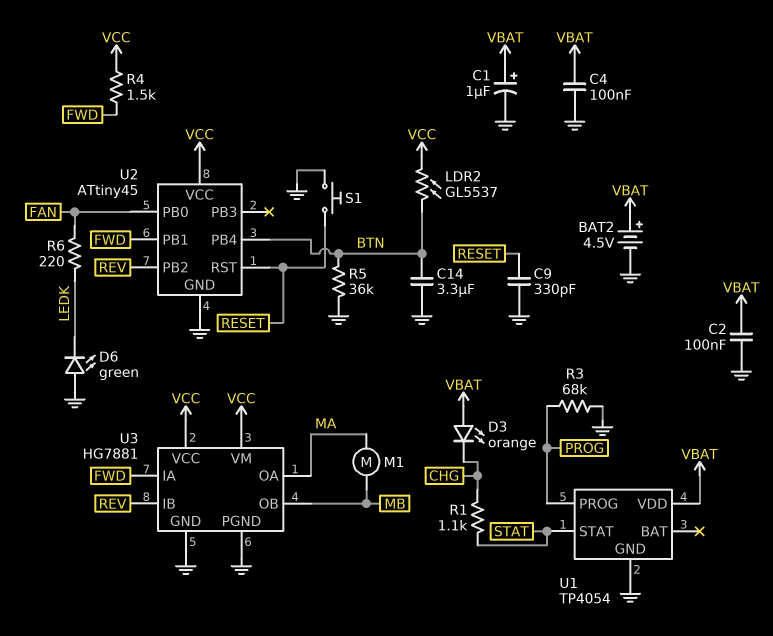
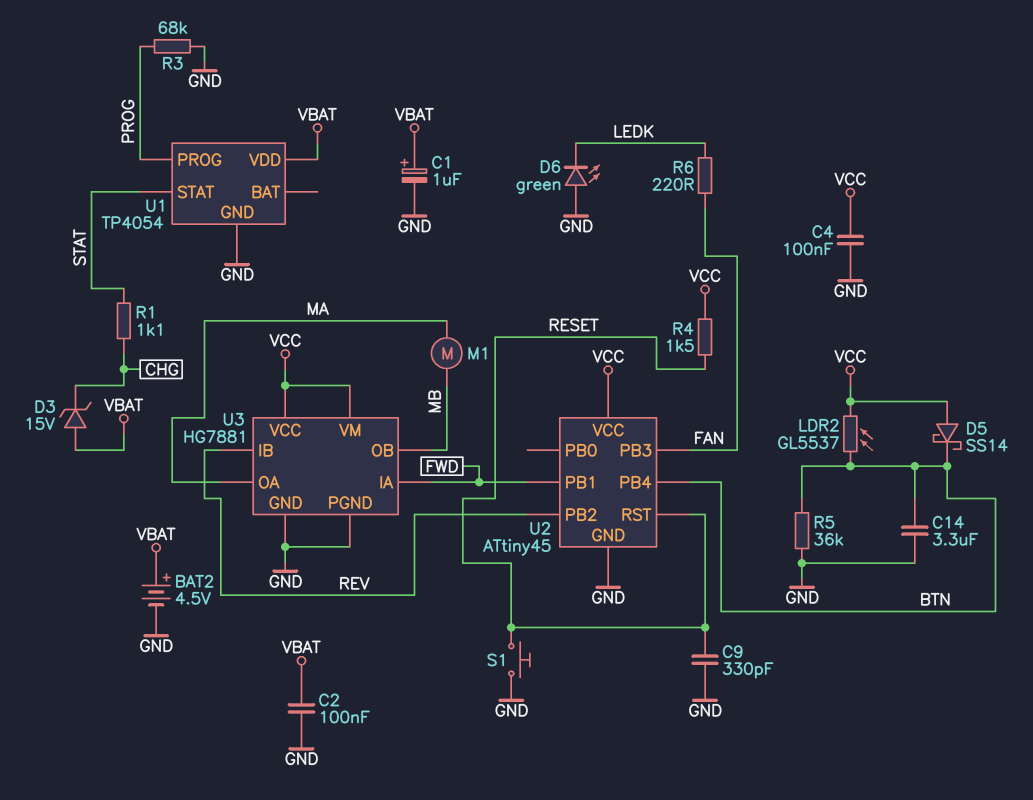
C4: 100nF (GND, VBAT) -> 100nF (GND, VCC)
D3: LED orange (A VBAT, K CHG) -> zener 15V (A VBAT, K CHG)
D5: none -> schottky SS14 (A VCC, K BTN)
R4: 1.5k (FWD, VCC) -> 1.5k (RESET, VCC)
U2 pin PB0: FAN -> none
U2 pin PB3: none -> FAN

